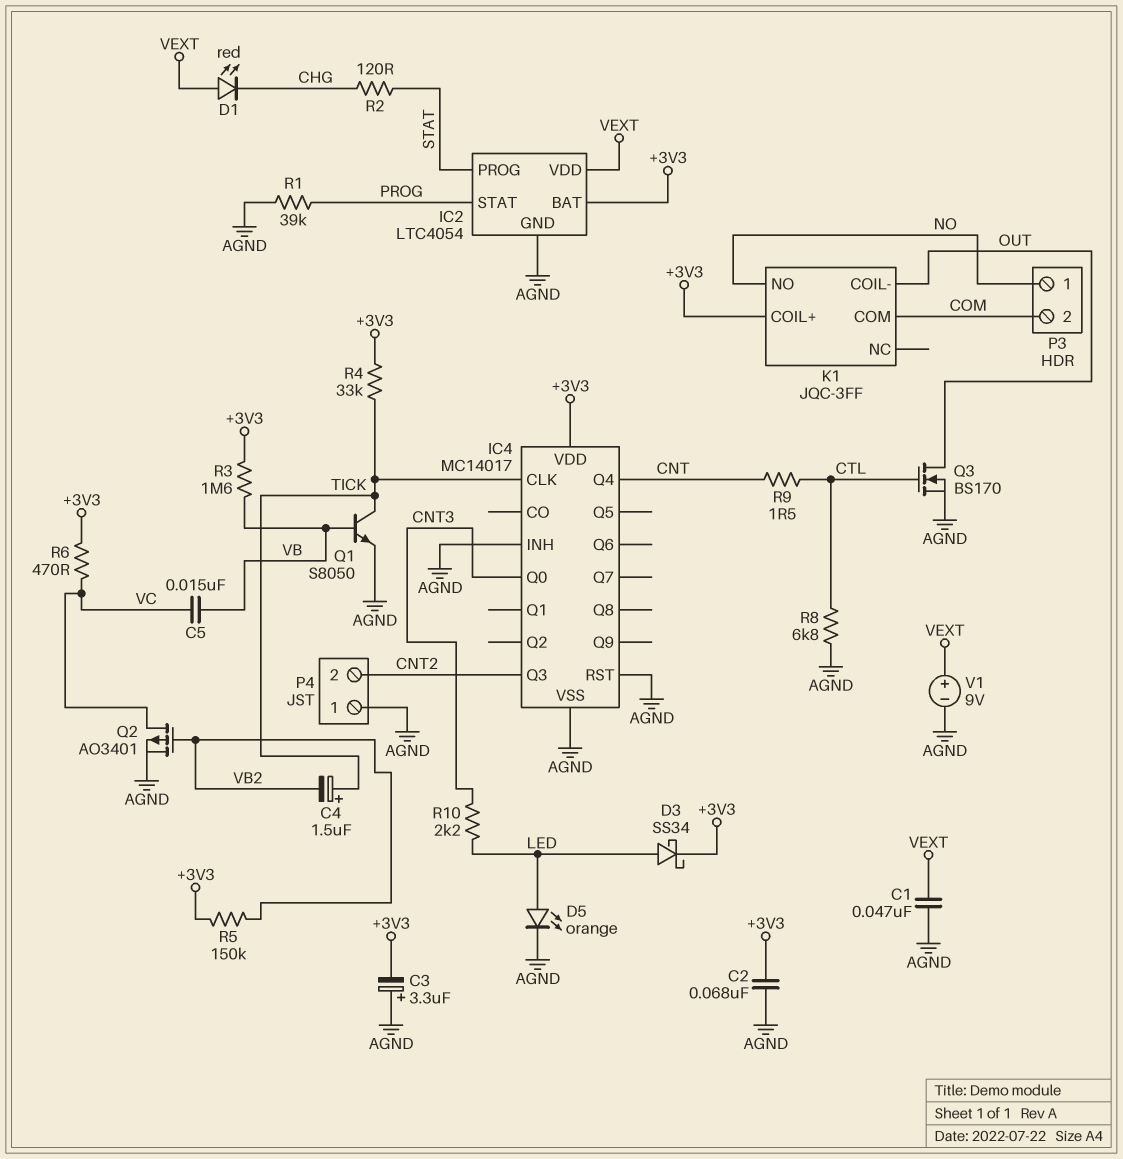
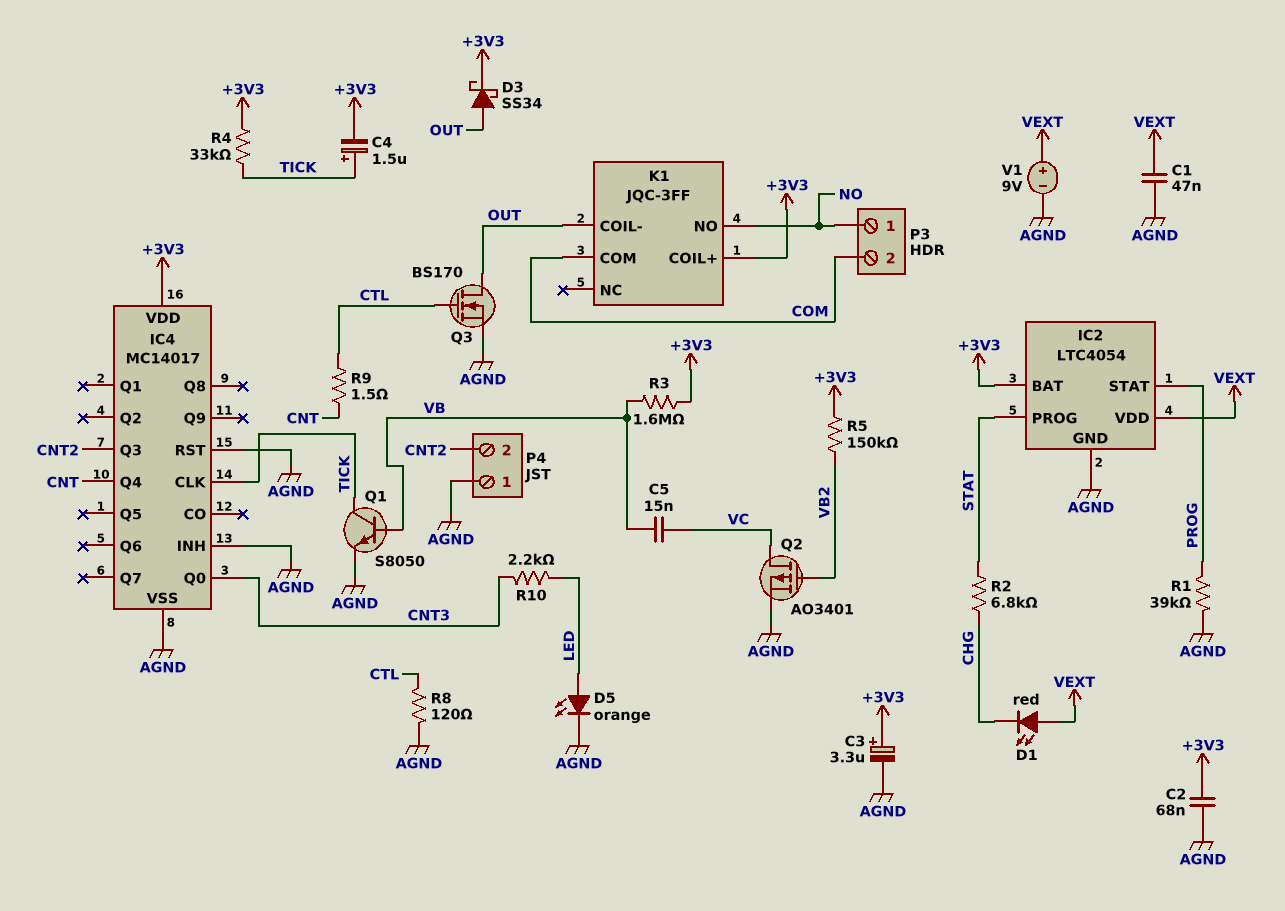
C3: 3.3uF (plus AGND, minus +3V3) -> 3.3uF (plus +3V3, minus AGND)
C4: 1.5uF (plus TICK, minus VB2) -> 1.5uF (plus TICK, minus +3V3)
D3: schottky SS34 (A LED, K +3V3) -> schottky SS34 (A OUT, K +3V3)
R2: 120 (CHG, STAT) -> 6.8k (CHG, STAT)
R6: 470 (+3V3, VC) -> none
R8: 6.8k (AGND, CTL) -> 120 (AGND, CTL)

